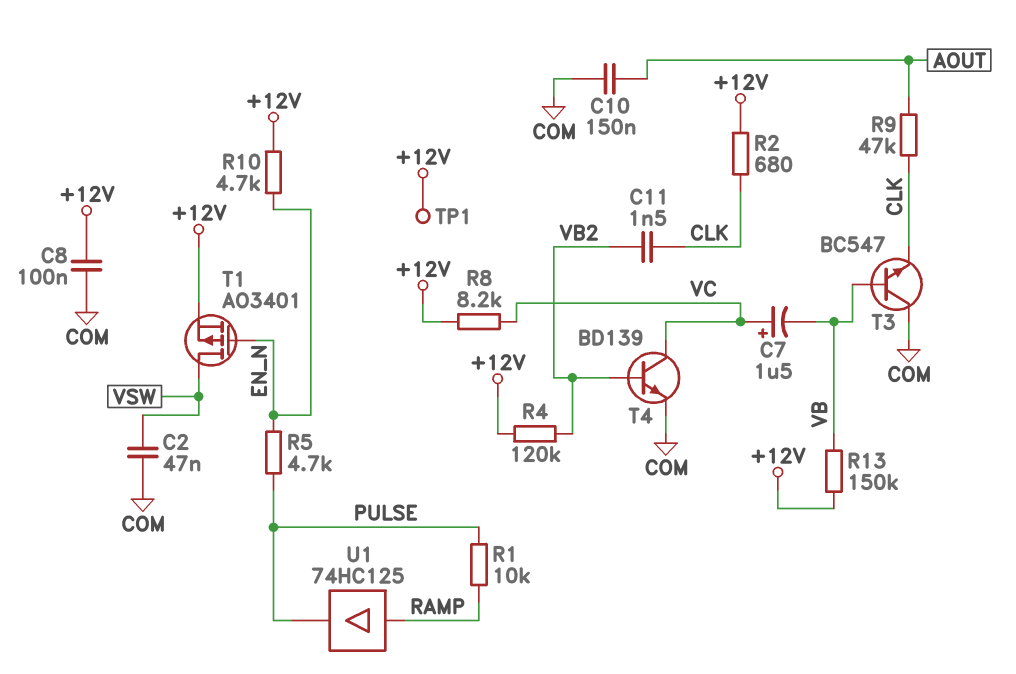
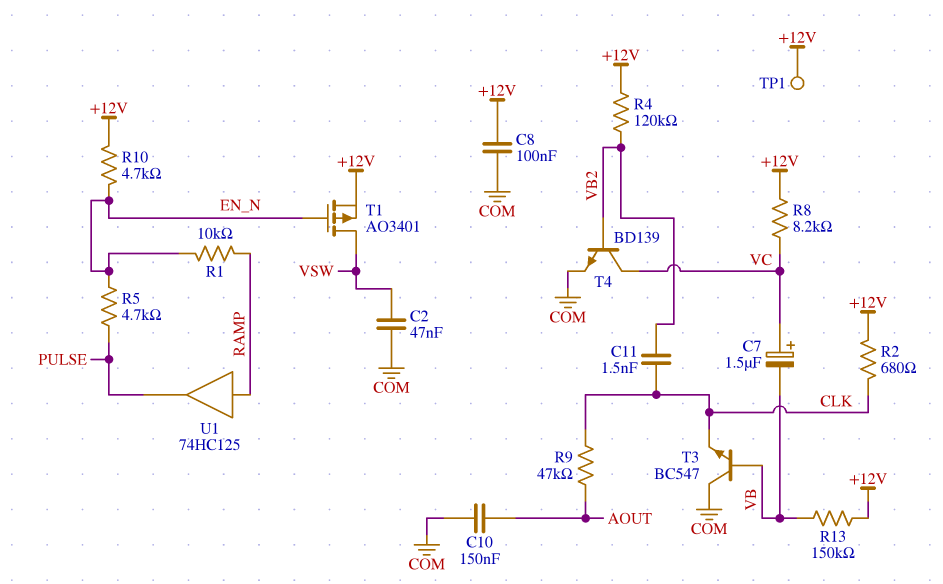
R1: 10k (PULSE, RAMP) -> 10k (EN_N, RAMP)

